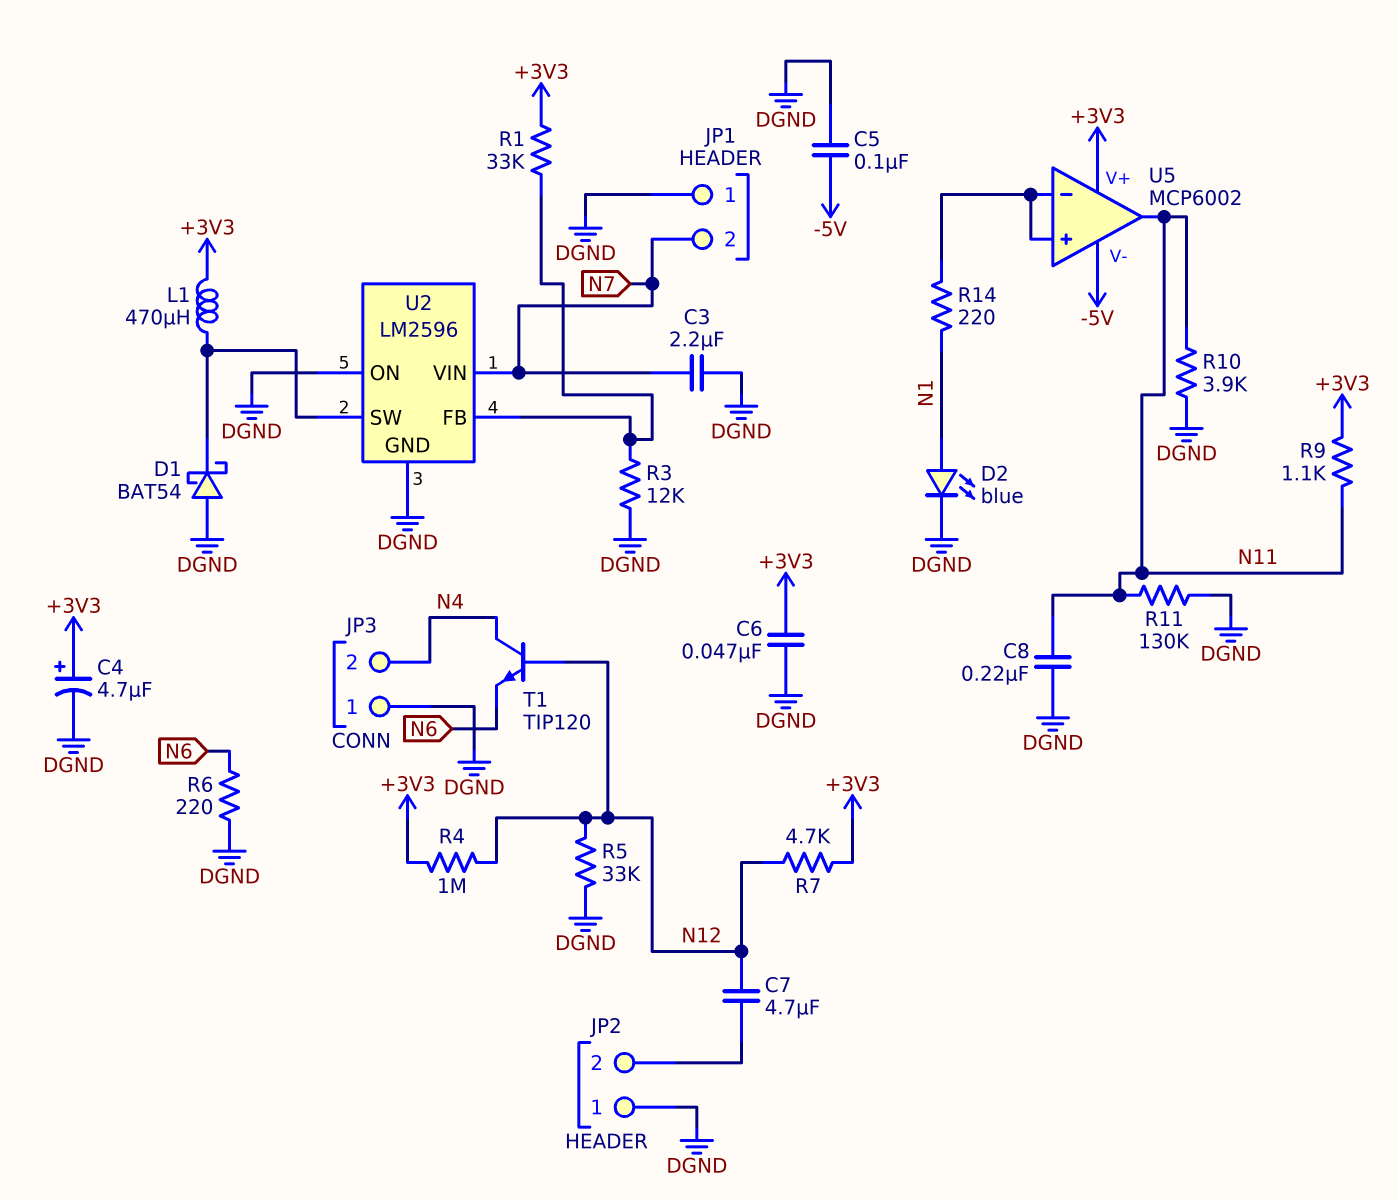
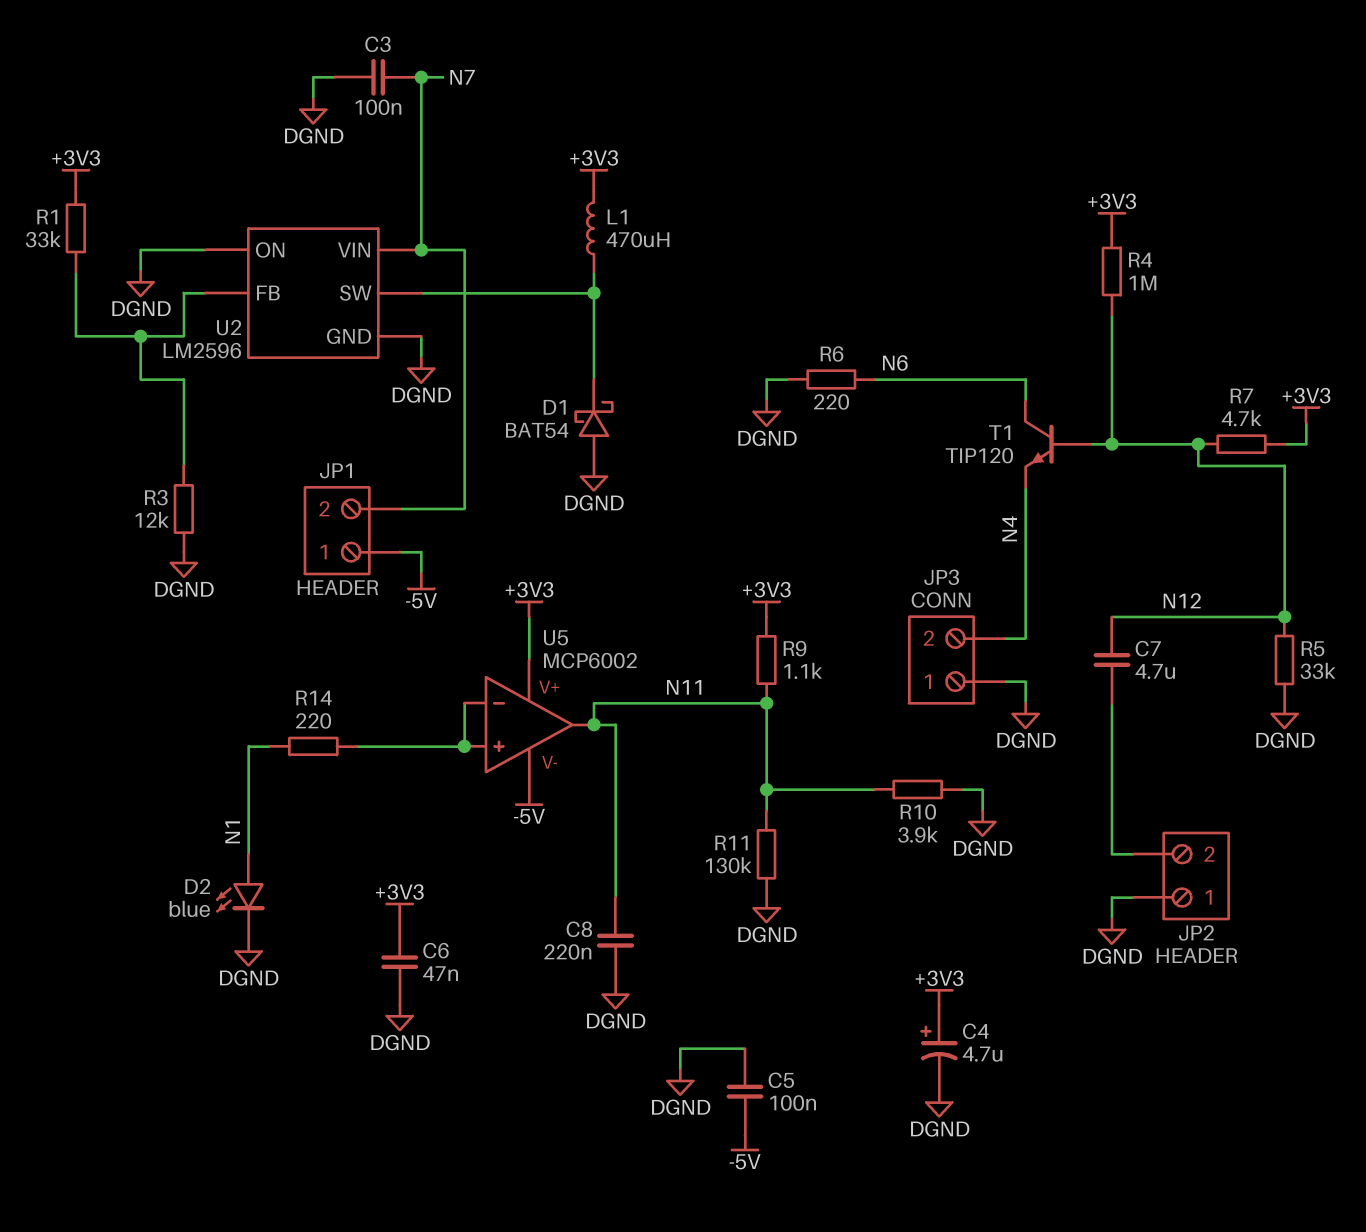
C3: 2.2uF (DGND, N7) -> 100nF (DGND, N7)
JP1 pin 1: DGND -> -5V
T1: NPN TIP120 (B N12, C N4, E N6) -> NPN TIP120 (B N12, C N6, E N4)

